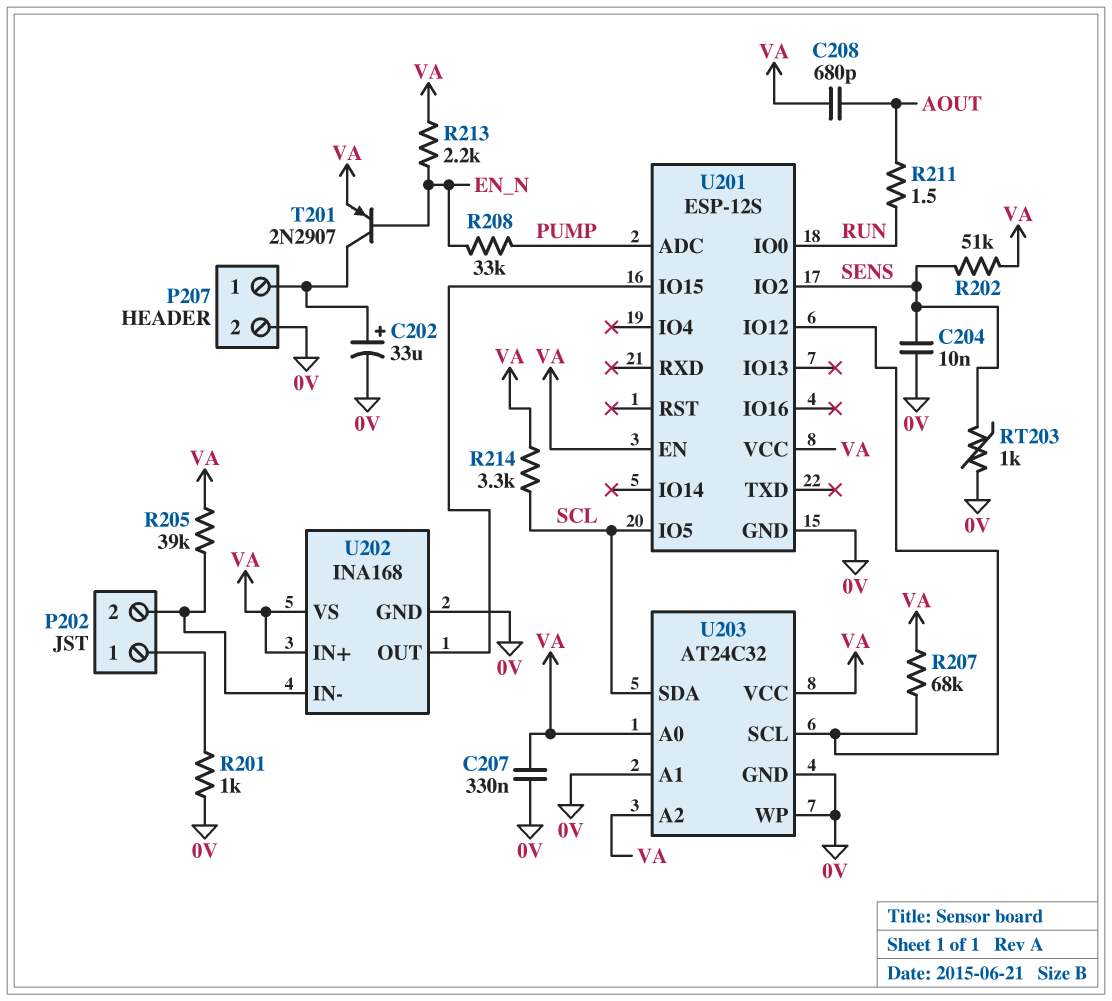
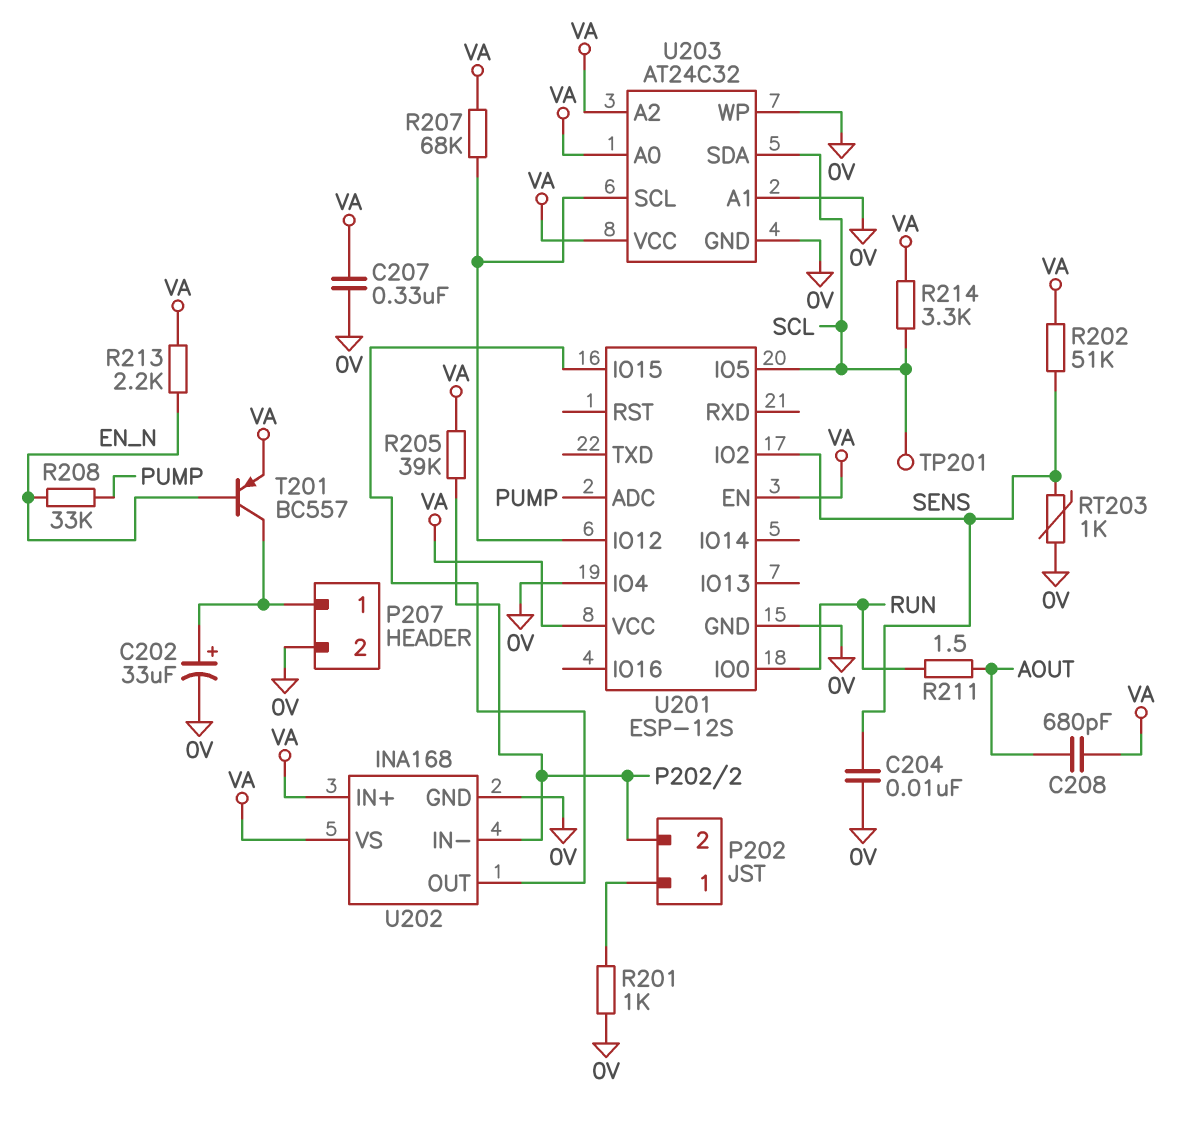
T201: PNP 2N2907 (B EN_N, C P207/1, E VA) -> PNP BC557 (B EN_N, C P207/1, E VA)
TP201: none -> test point (SCL)
U201 pin IO4: none -> 0V

